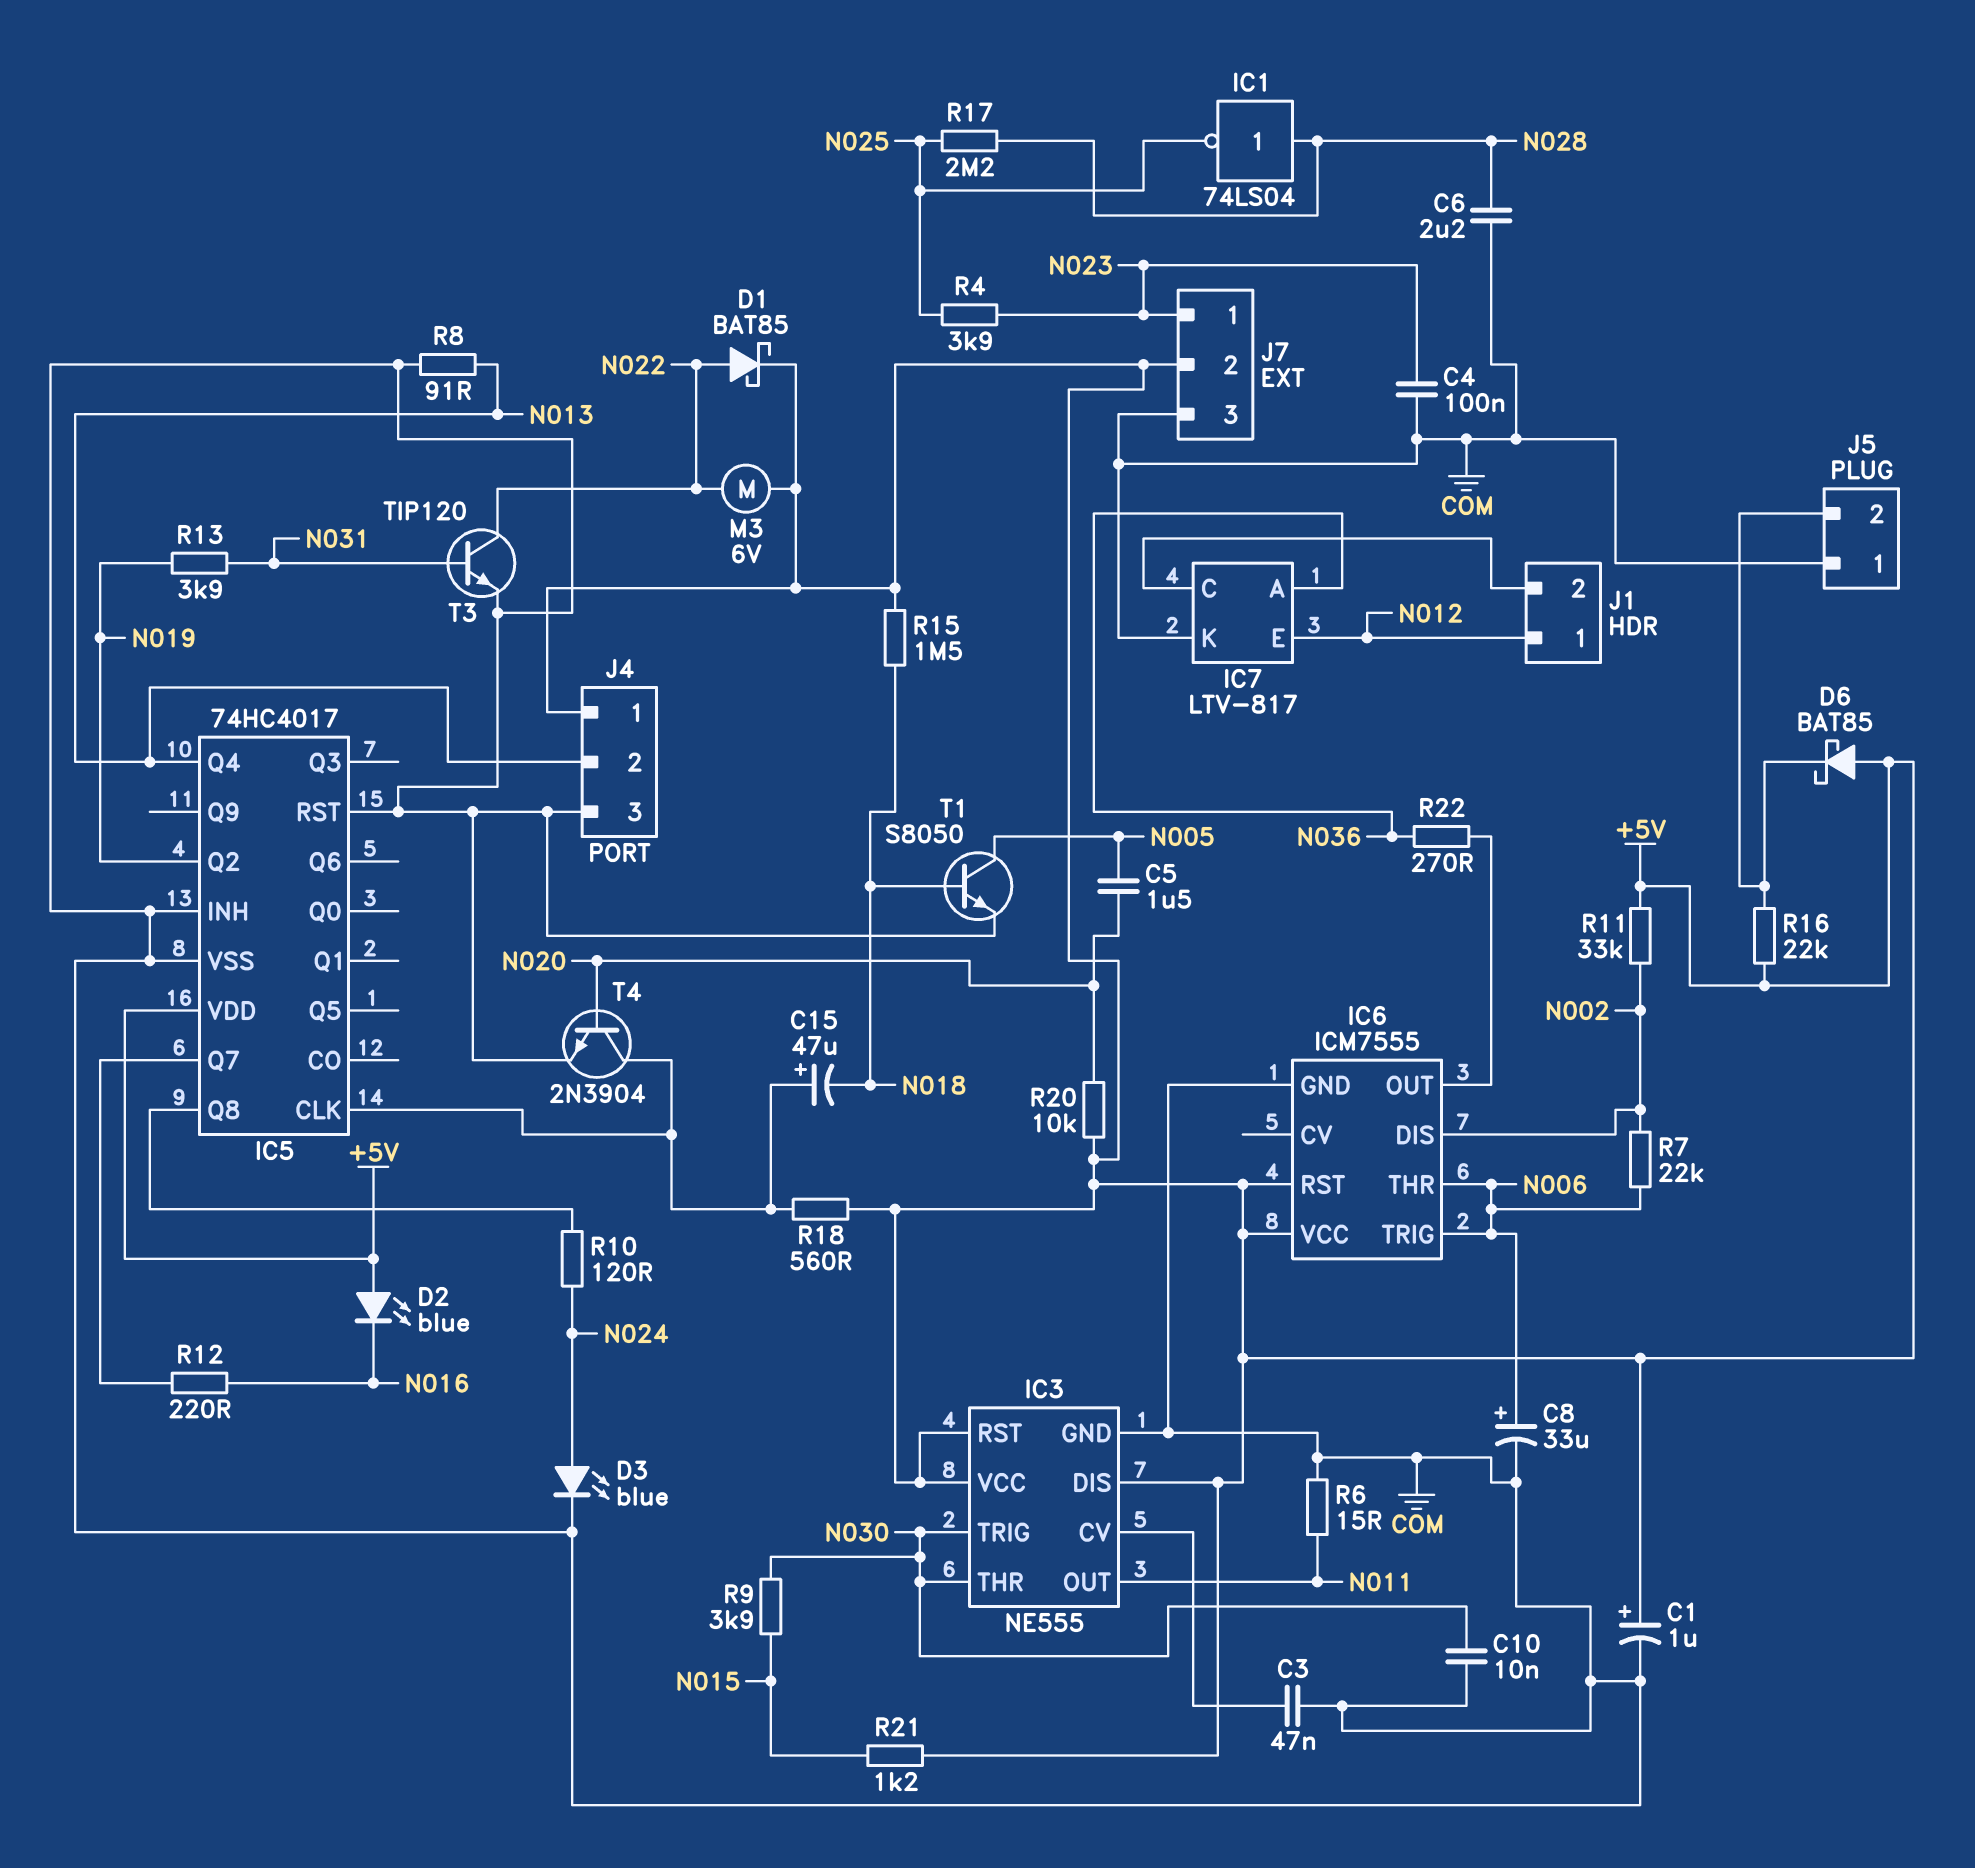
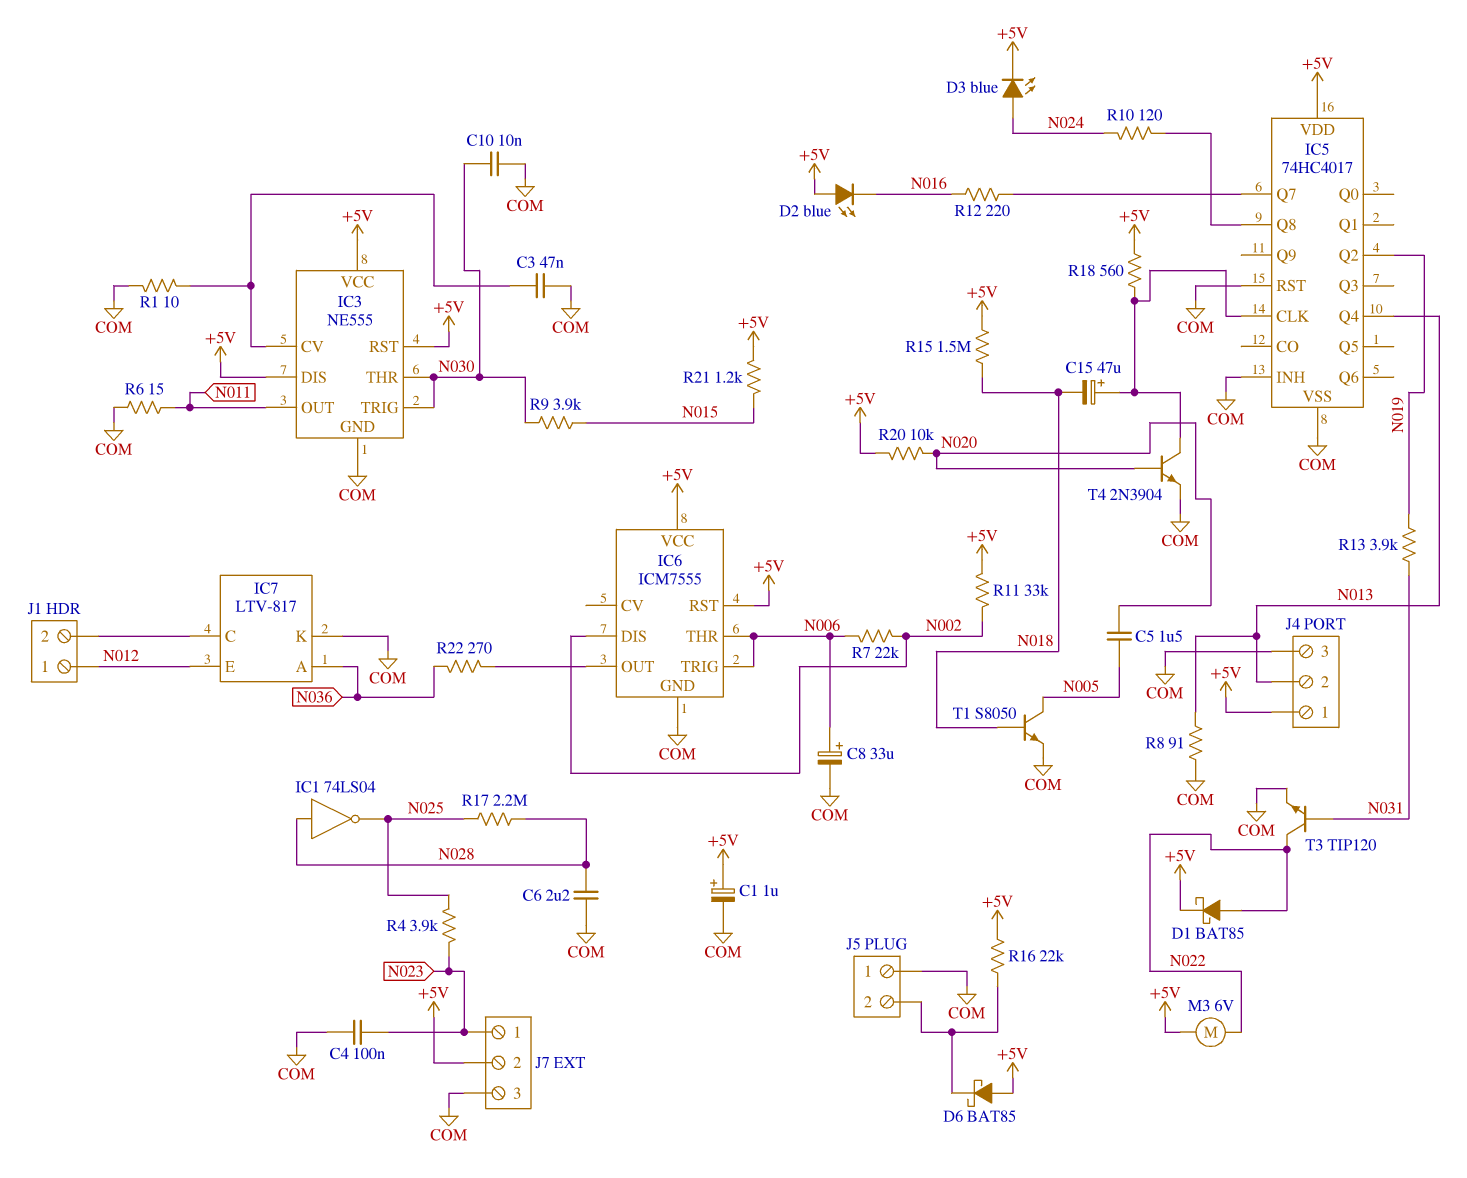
D3: LED blue (A N024, K COM) -> LED blue (A N024, K +5V)
R1: none -> 10 (COM, IC3/CV)

